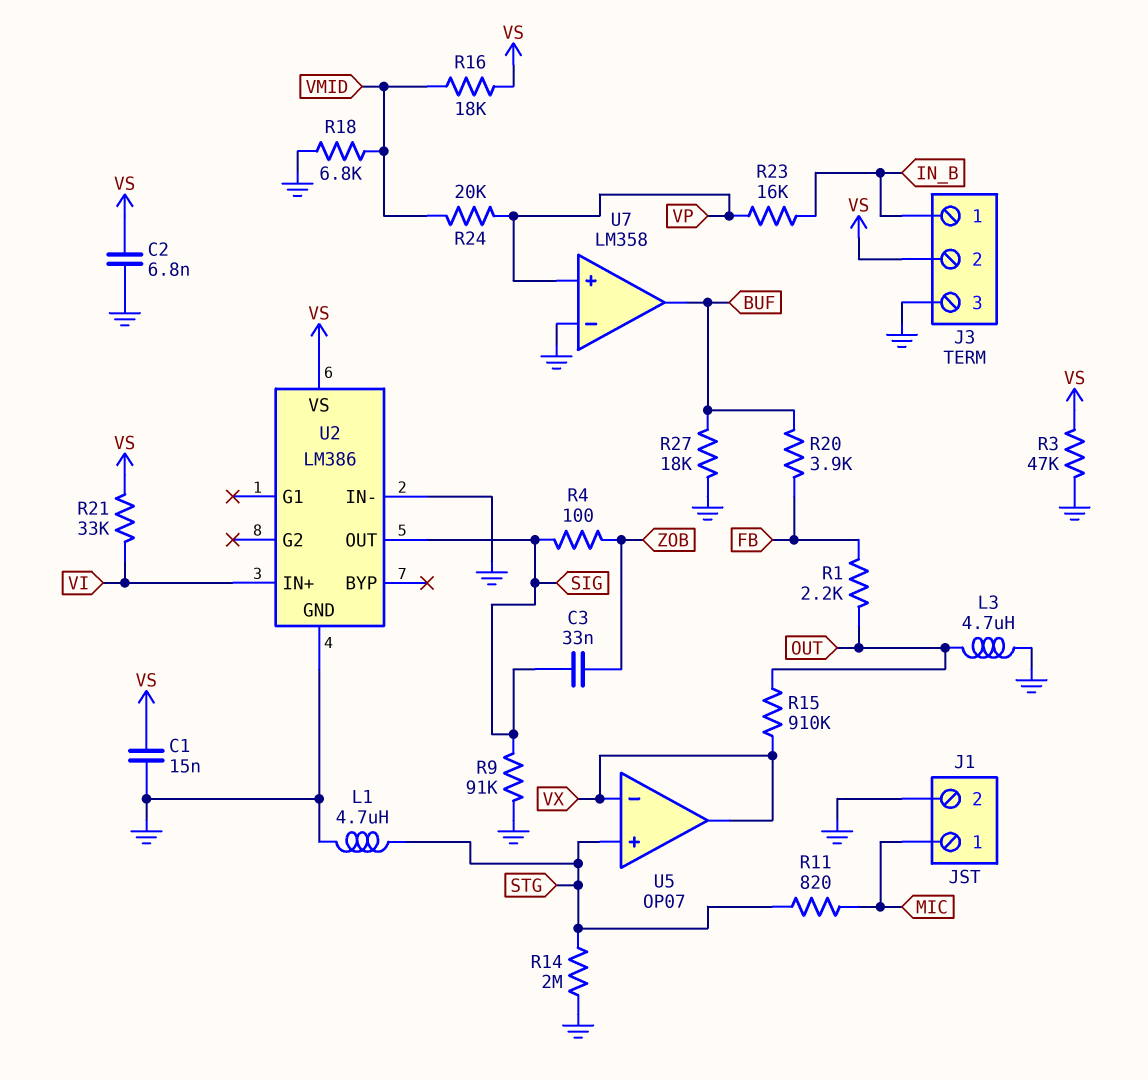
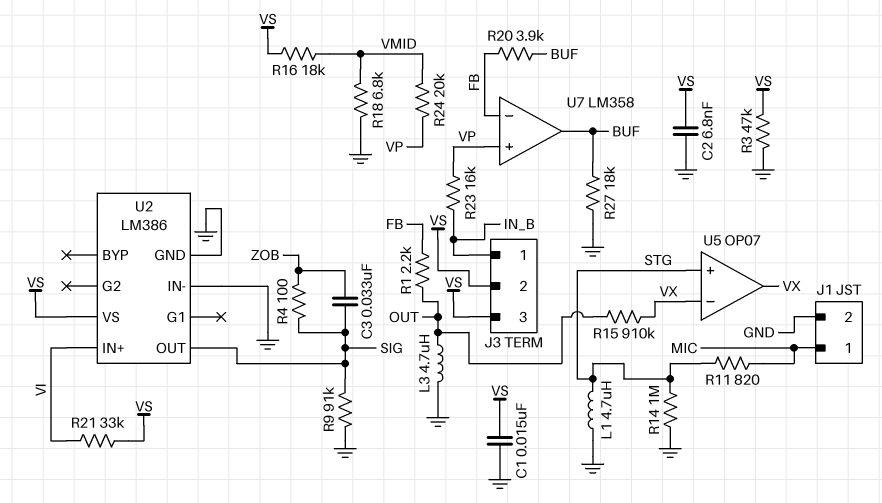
J3 pin 3: GND -> VS
R14: 2M (GND, STG) -> 1M (GND, STG)
U7 pin in-: GND -> FB

